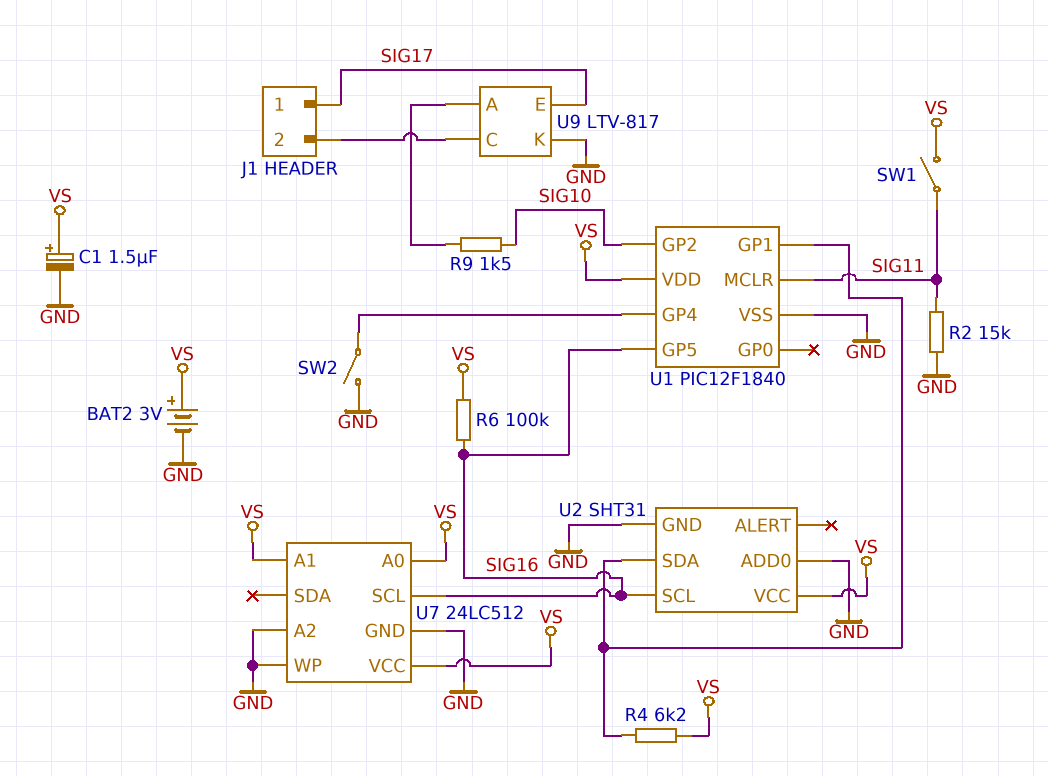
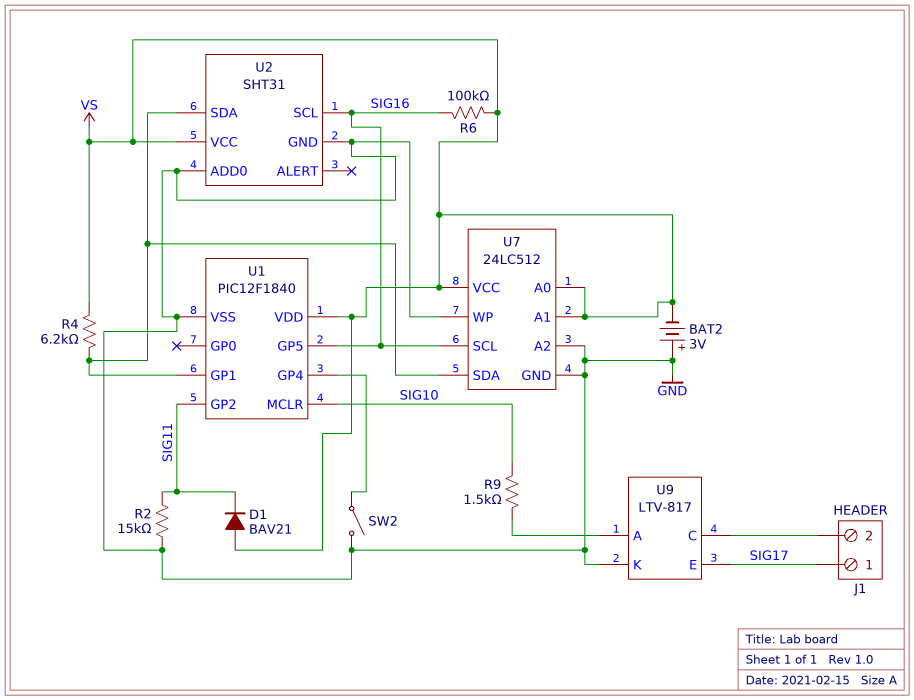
BAT2: 3V (plus VS, minus GND) -> 3V (plus GND, minus VS)
C1: 1.5uF (plus VS, minus GND) -> none
D1: none -> diode BAV21 (A VS, K SIG11)
SW1: switch (SIG11, VS) -> none
U1 pin GP2: SIG10 -> SIG11
U1 pin MCLR: SIG11 -> SIG10
U7 pin SDA: none -> U1/GP1

